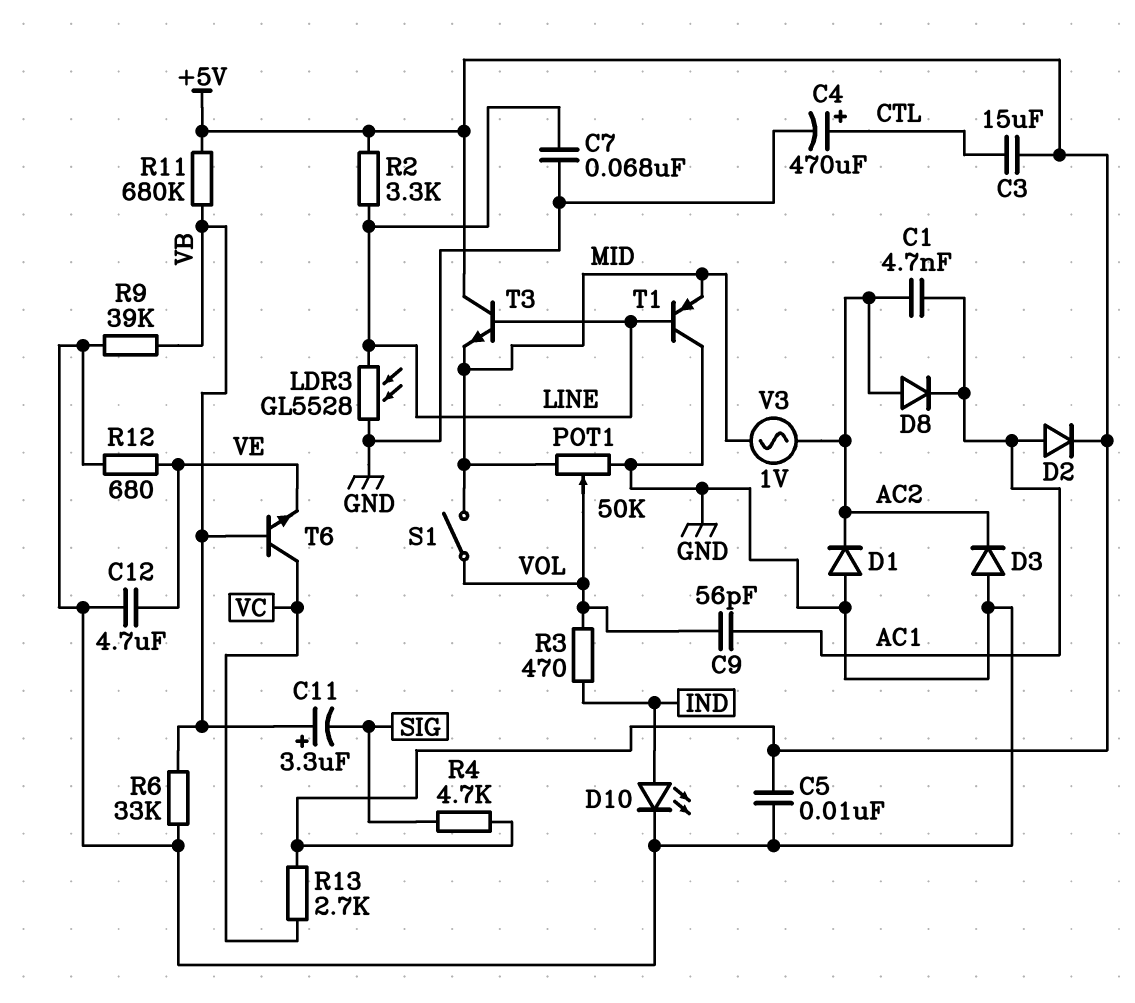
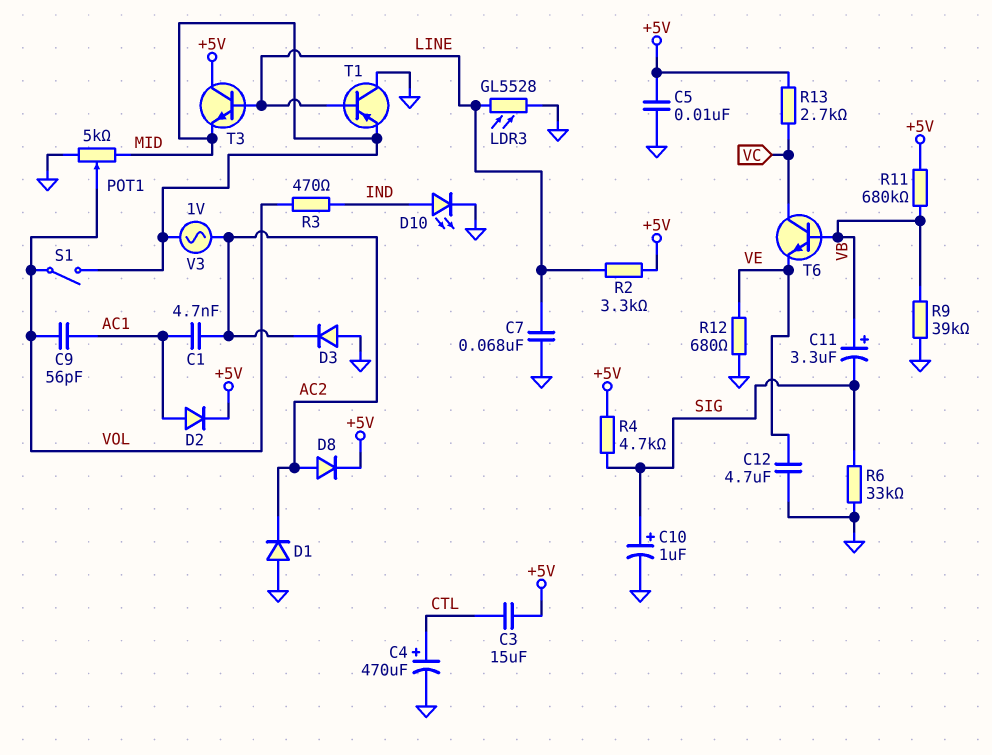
C10: none -> 1uF (plus SIG, minus GND)
D8: diode (A AC2, K AC1) -> diode (A AC2, K +5V)
POT1: 50k (GND, MID, wiper VOL) -> 5k (GND, MID, wiper VOL)
R6: 33k (GND, VB) -> 33k (GND, SIG)

